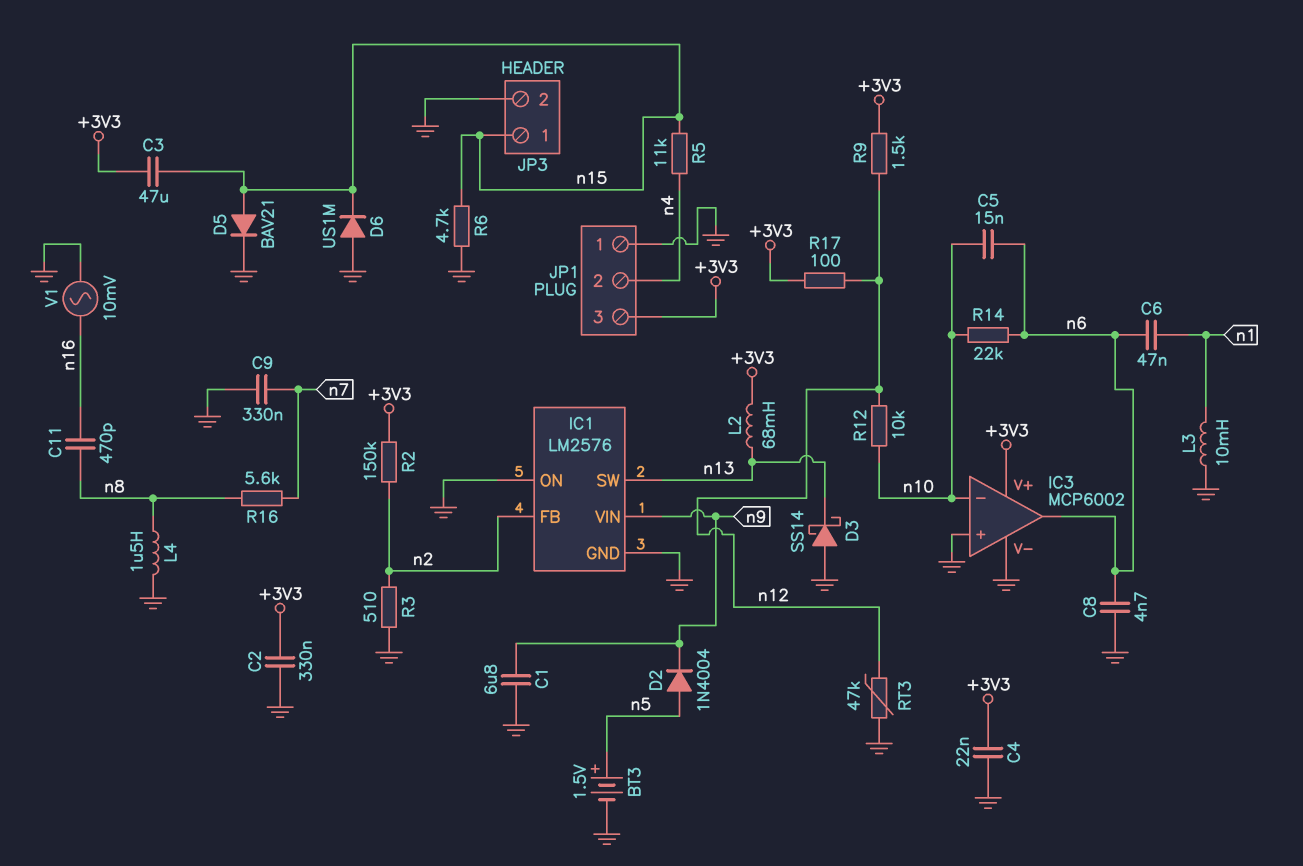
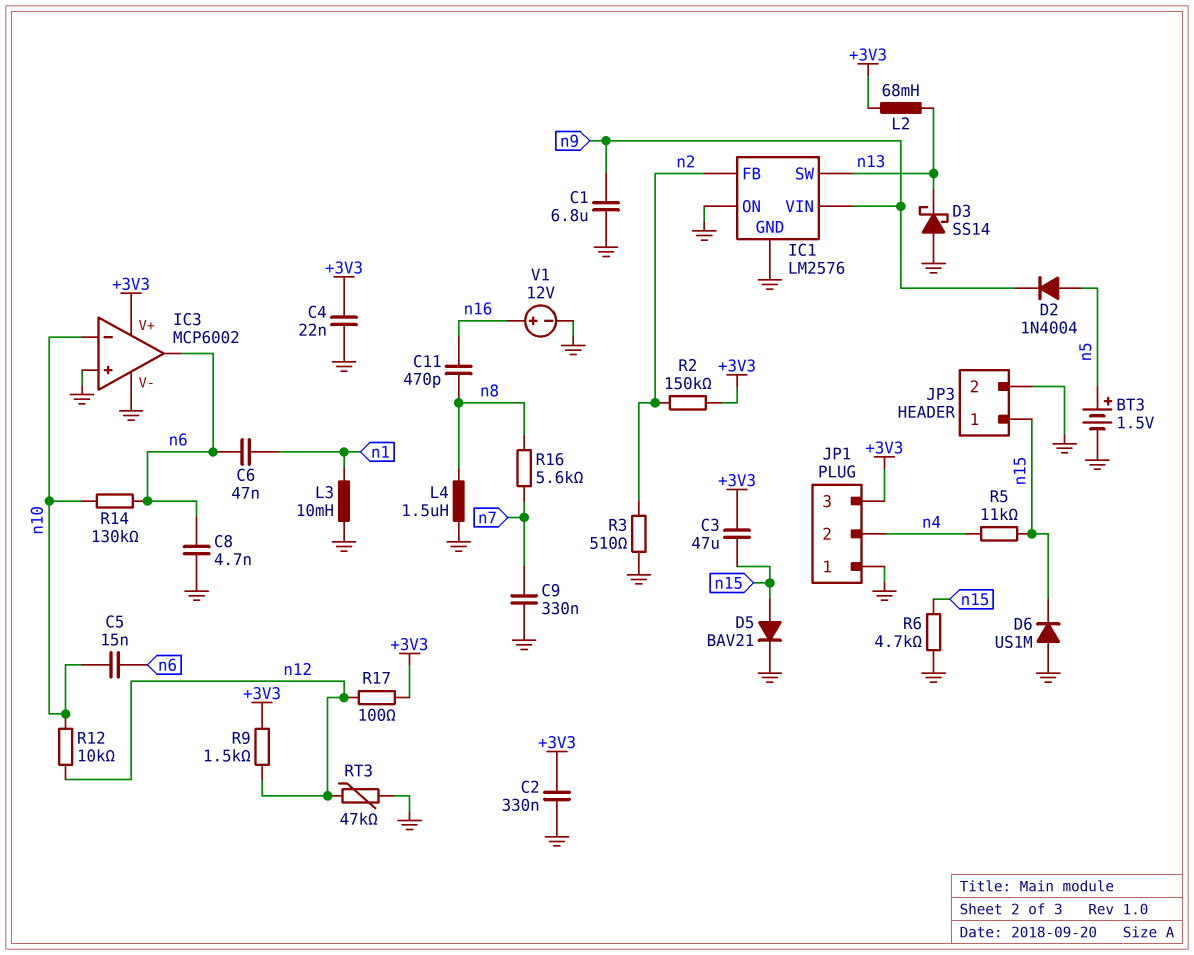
R14: 22k (n6, n10) -> 130k (n6, n10)
V1: AC 10mV (GND, n16) -> 12V (plus n16, minus GND)

